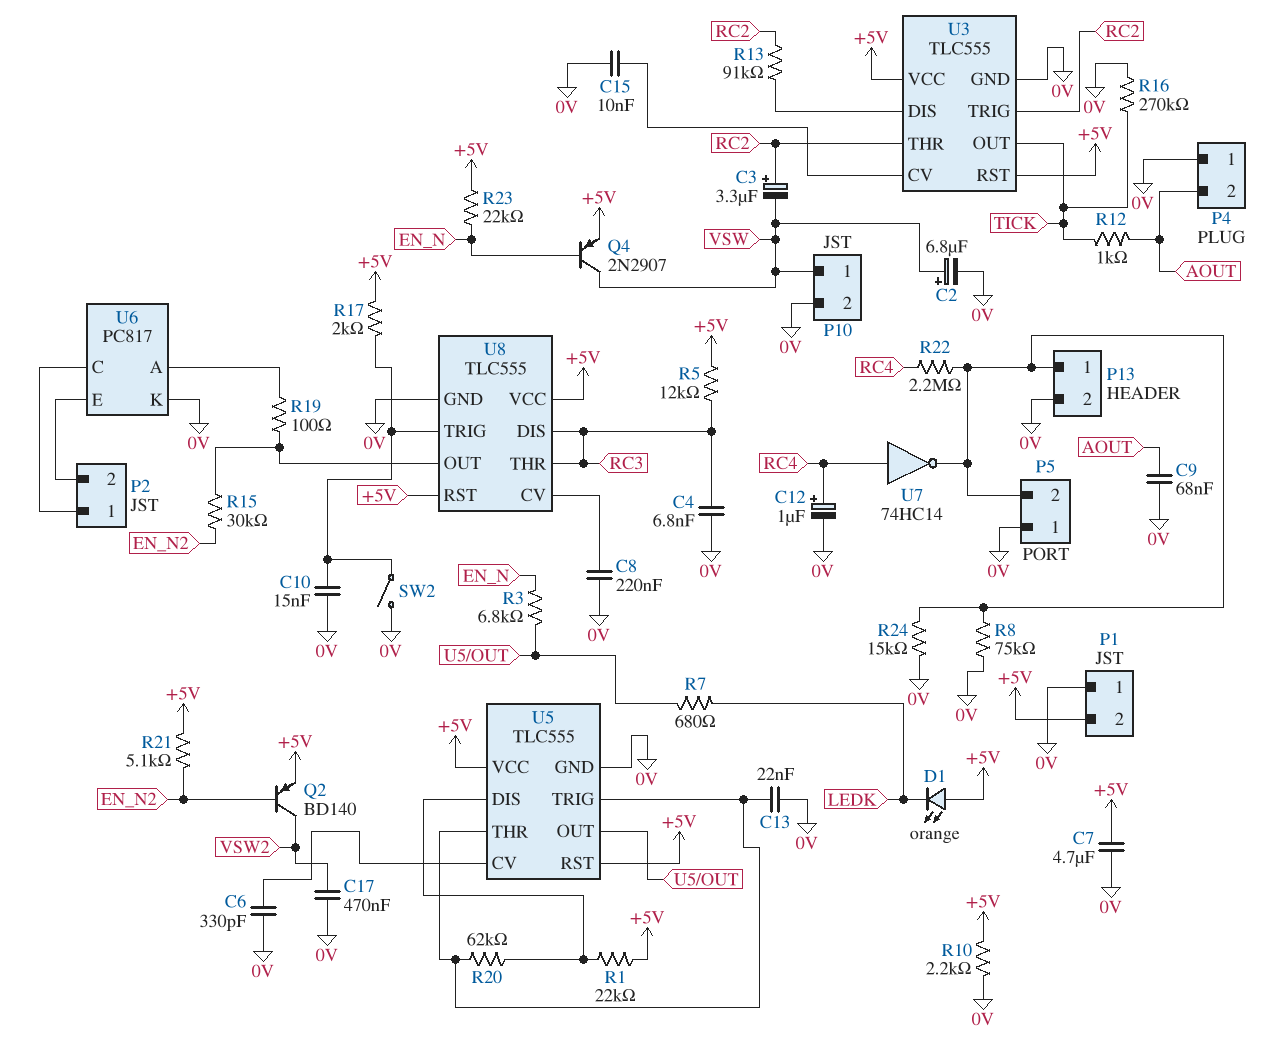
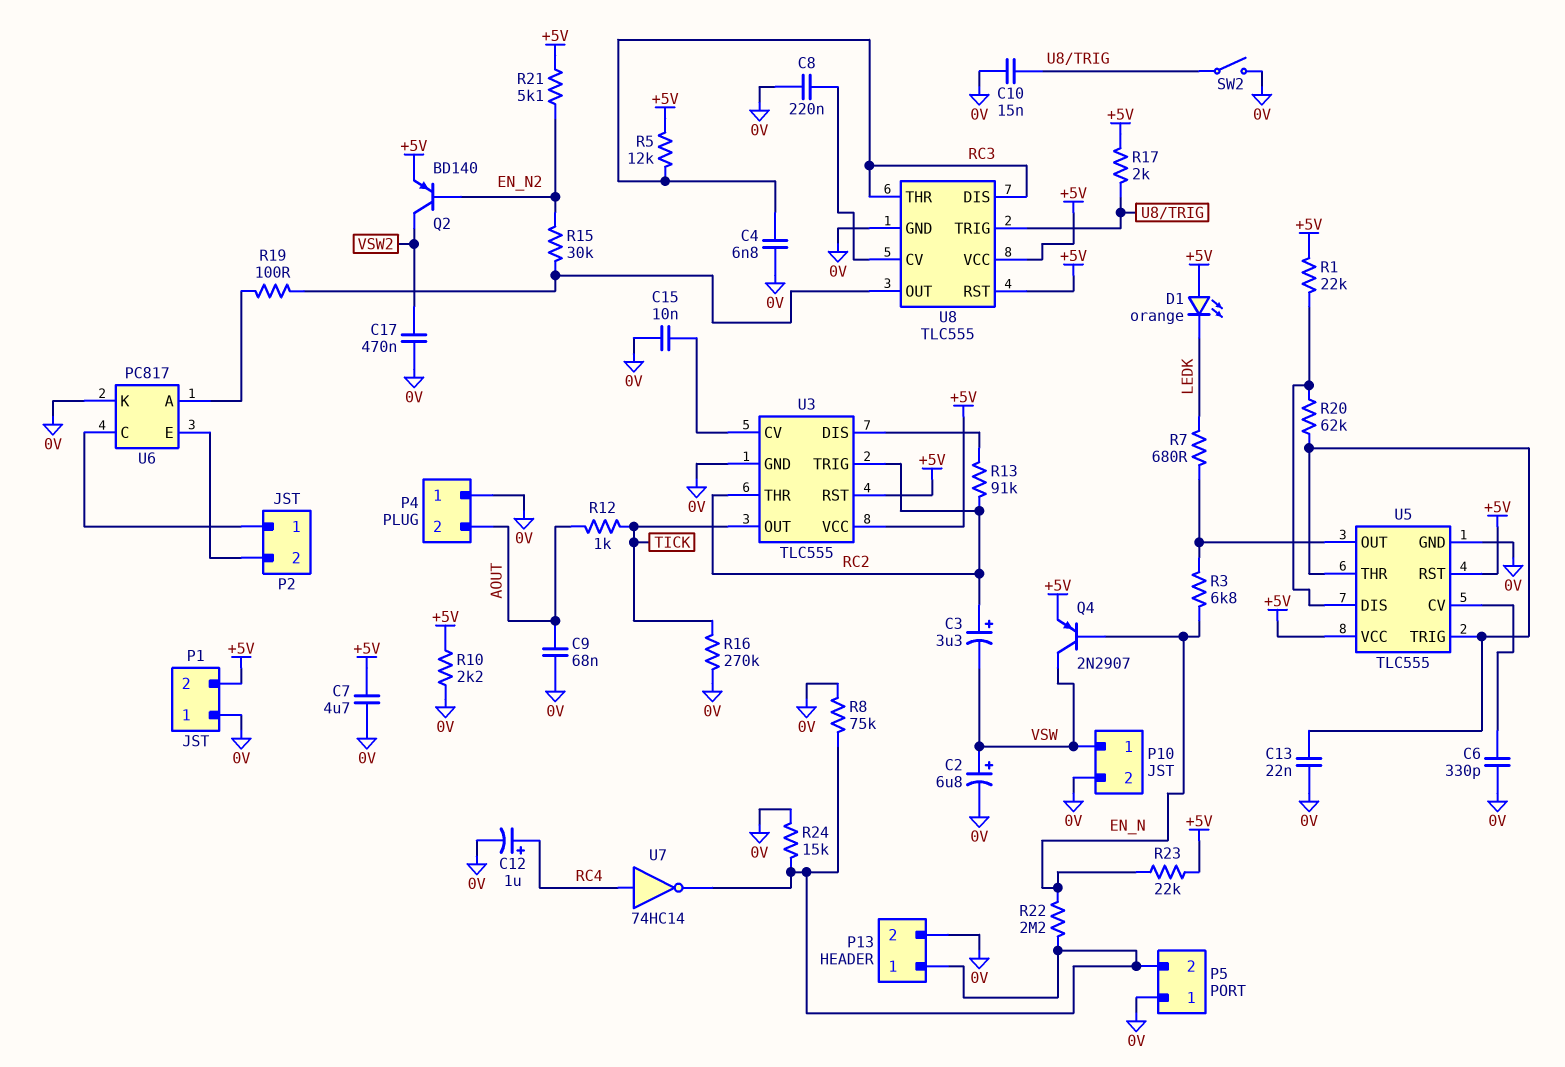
R22: 2.2M (P5/2, RC4) -> 2.2M (EN_N, P5/2)

